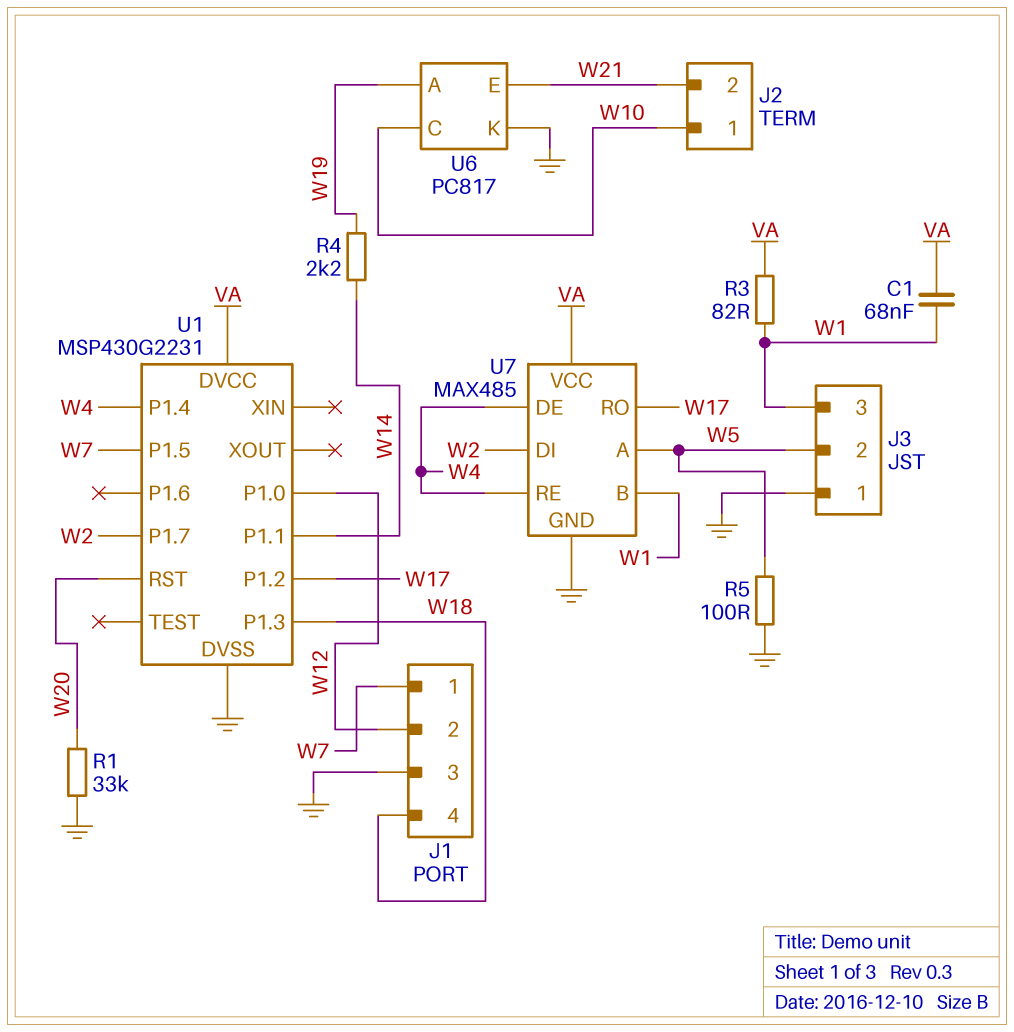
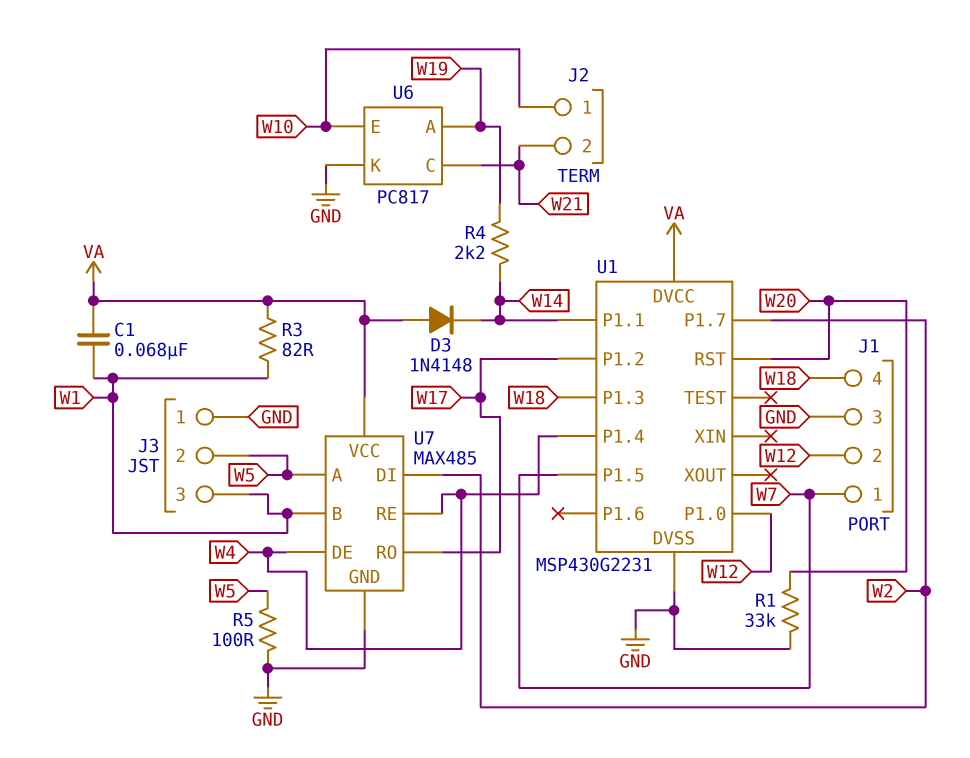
D3: none -> diode 1N4148 (A VA, K W14)
U6 pin C: W10 -> W21
U6 pin E: W21 -> W10

